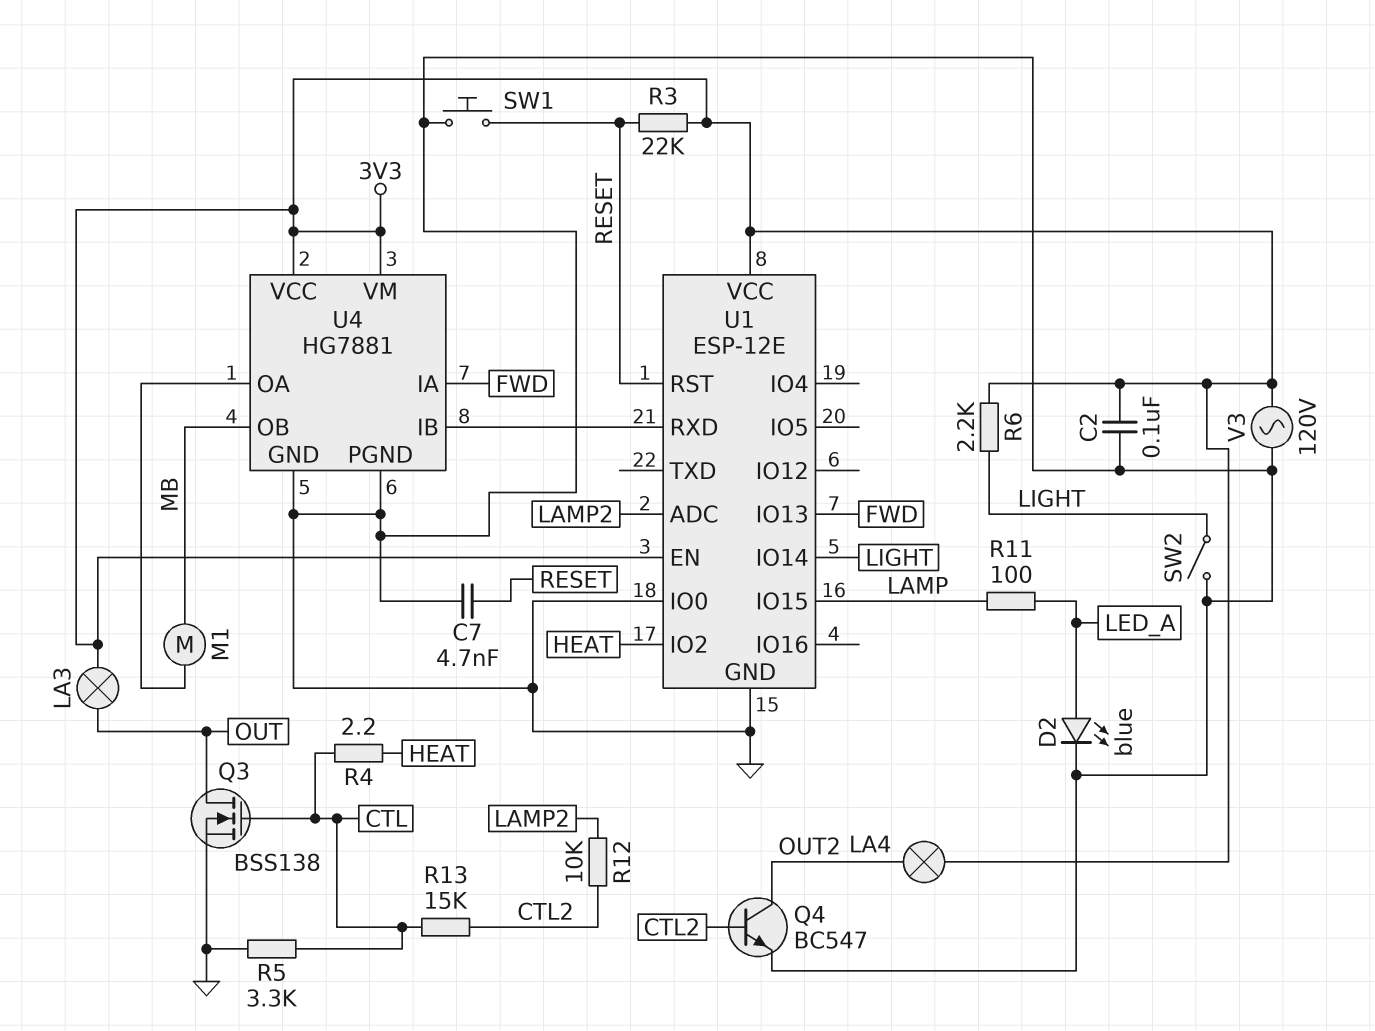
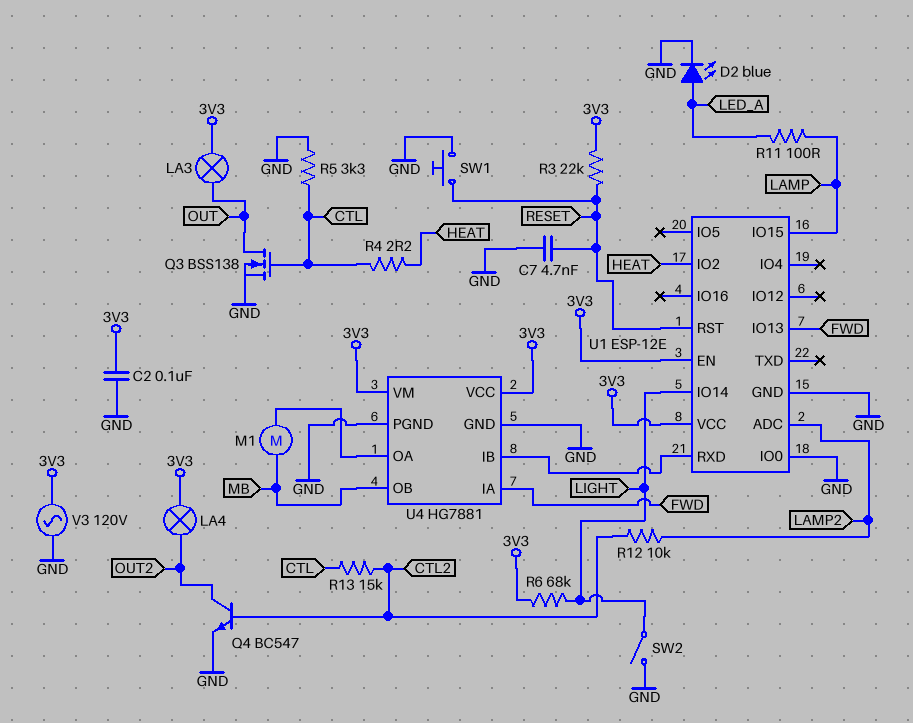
R6: 2.2k (3V3, LIGHT) -> 68k (3V3, LIGHT)

